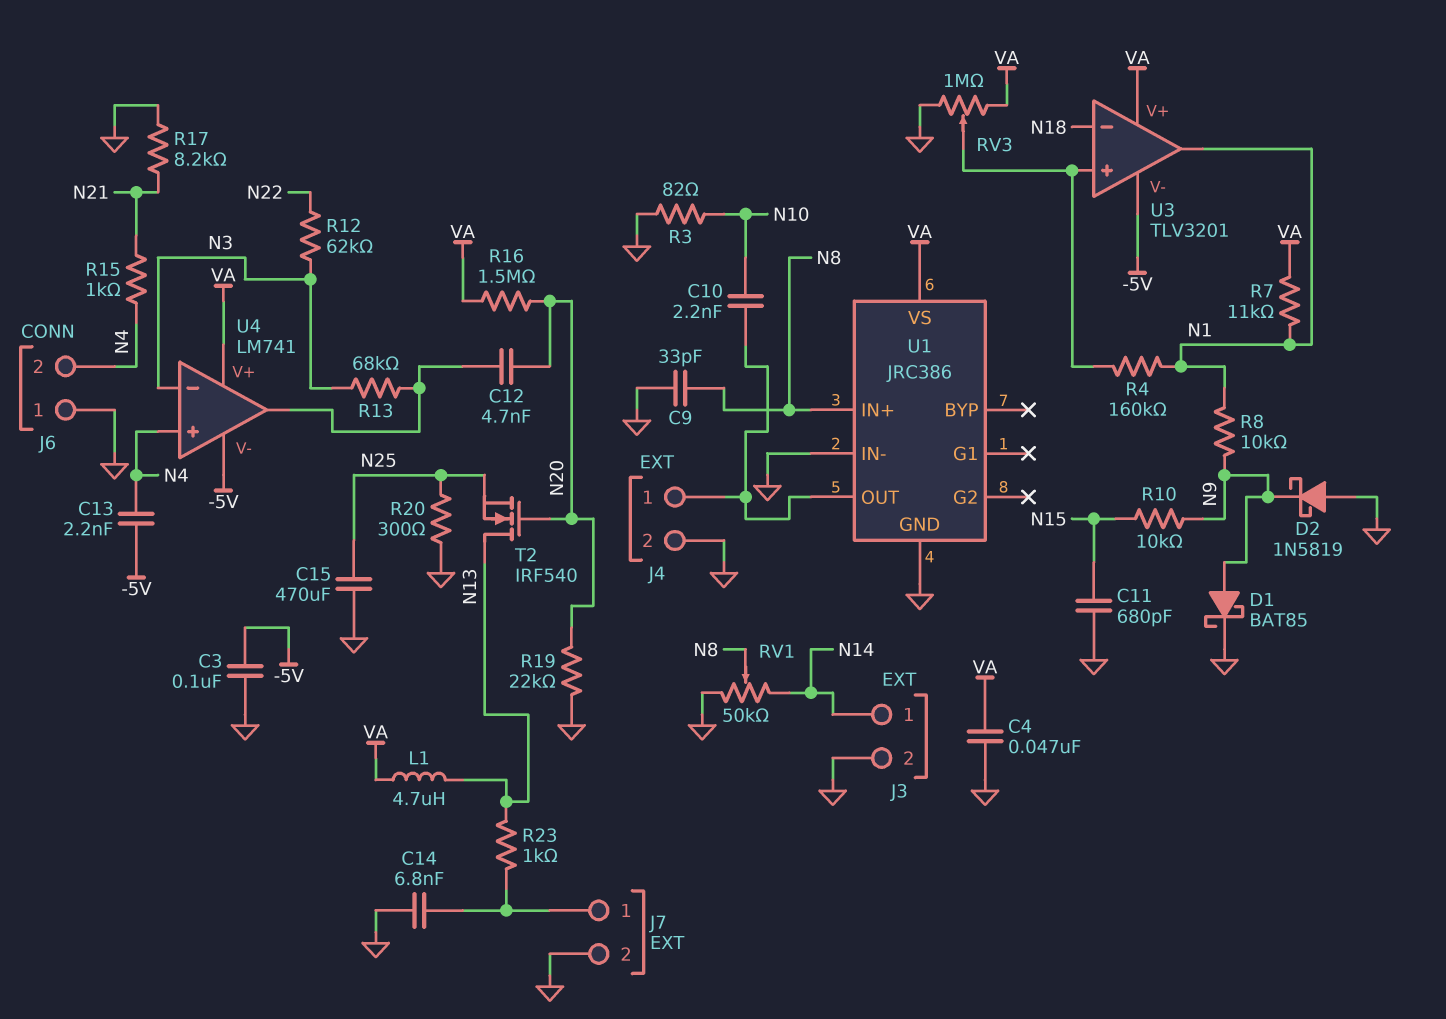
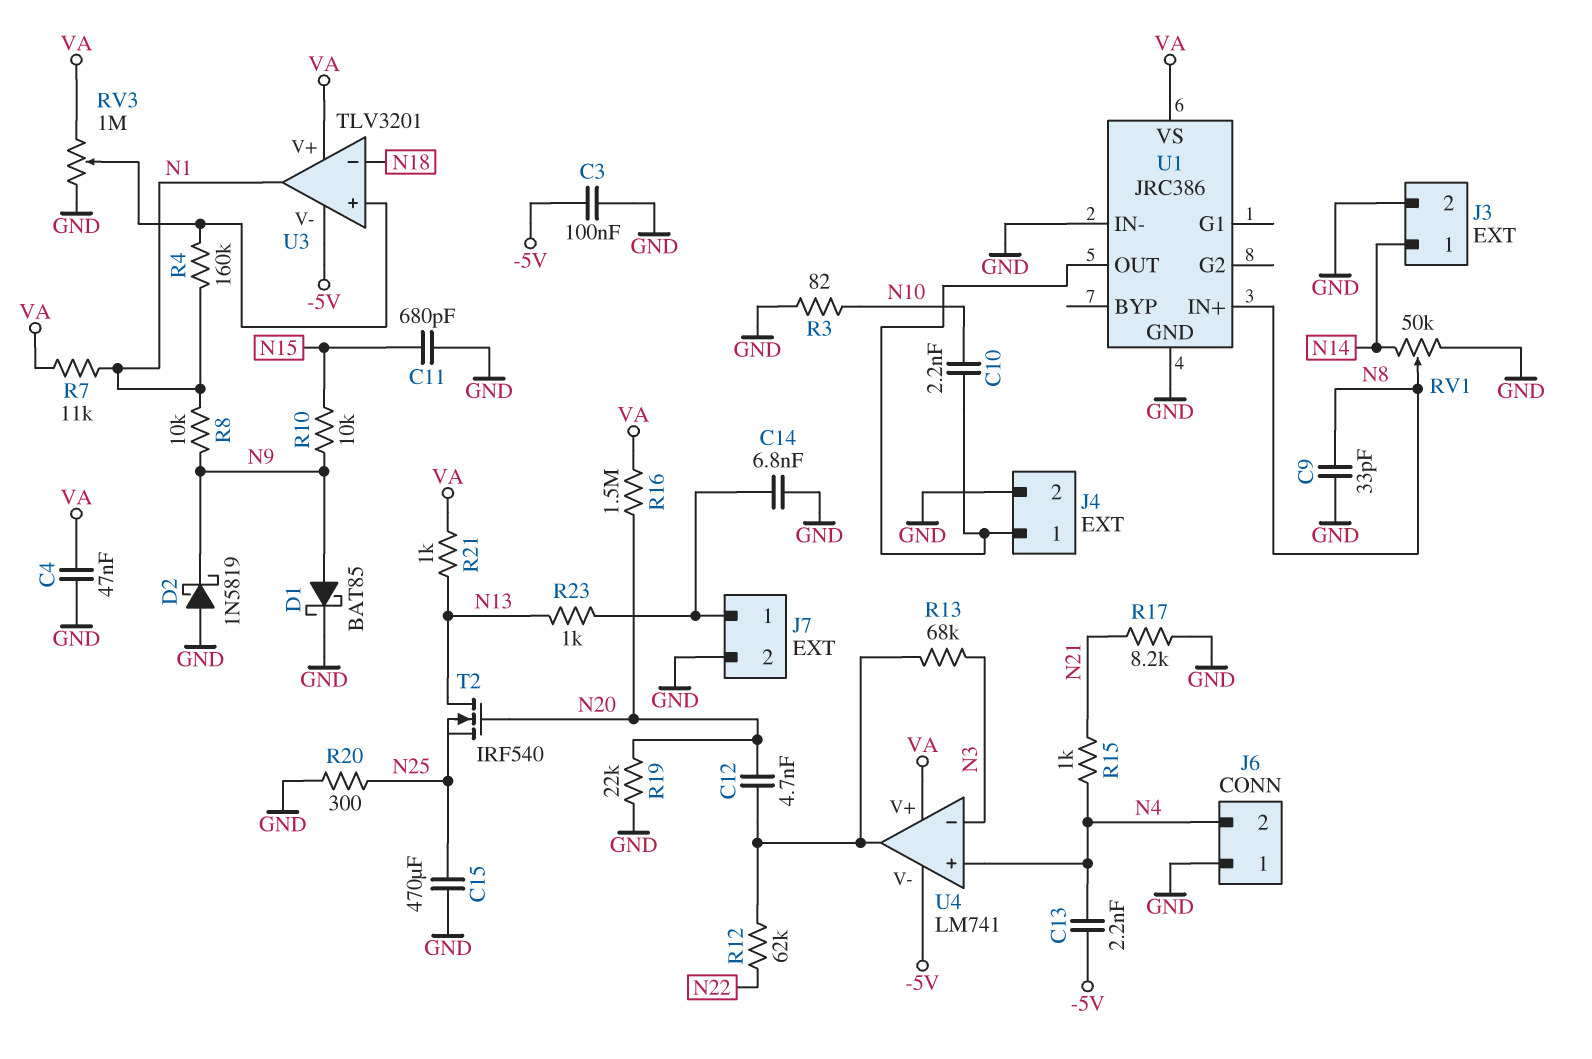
L1: 4.7uH (N13, VA) -> none
R12: 62k (N3, N22) -> 62k (N22, U4/out)
R21: none -> 1k (N13, VA)

